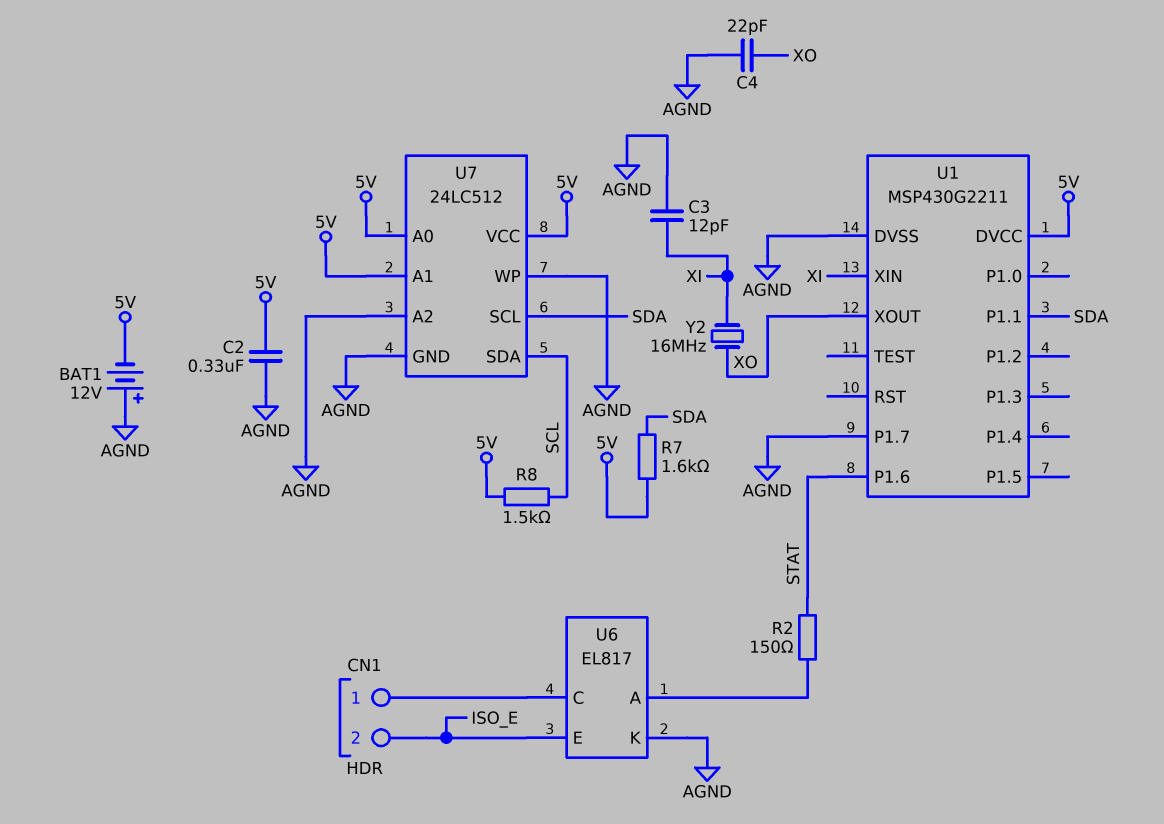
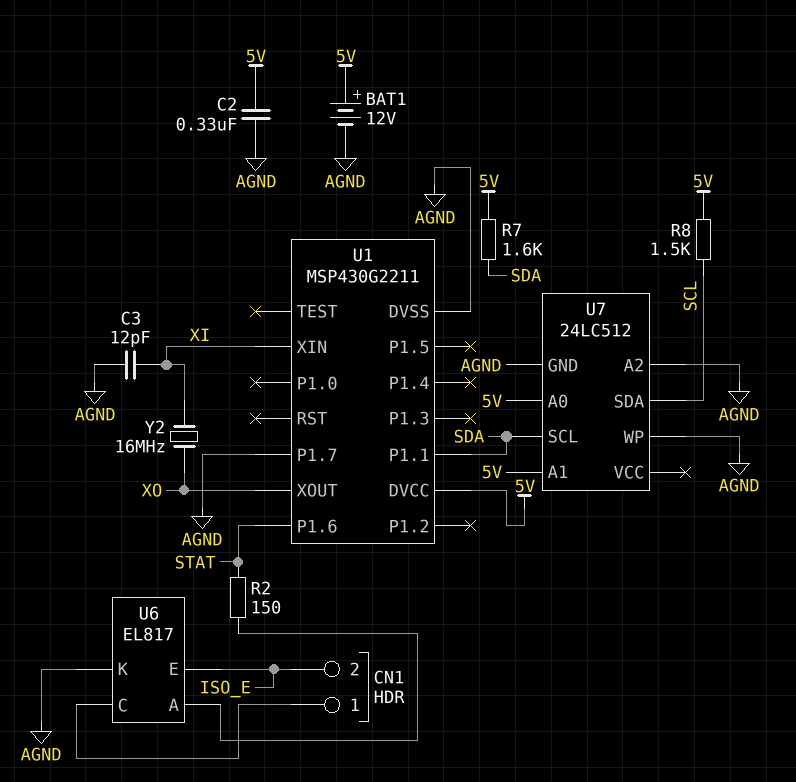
BAT1: 12V (plus AGND, minus 5V) -> 12V (plus 5V, minus AGND)
C4: 22pF (AGND, XO) -> none
U7 pin VCC: 5V -> none

